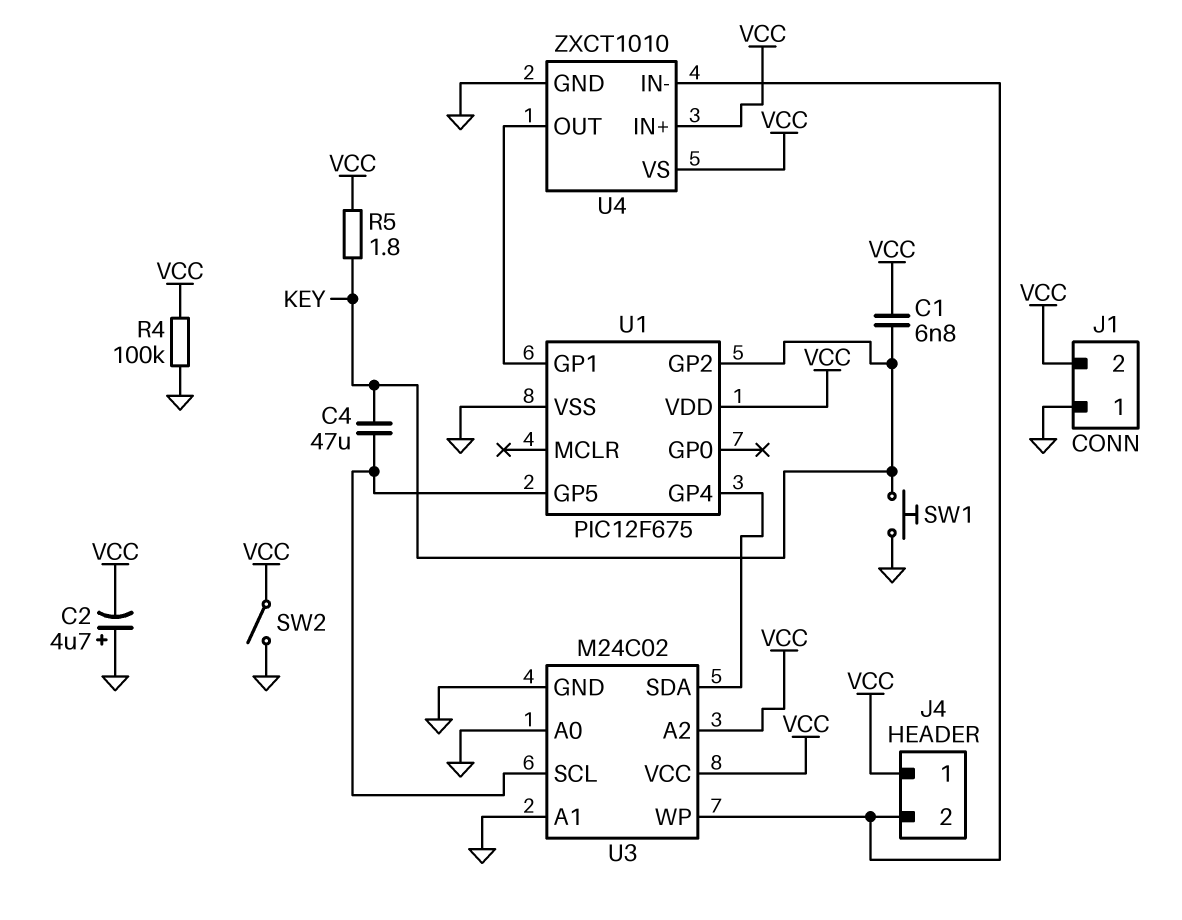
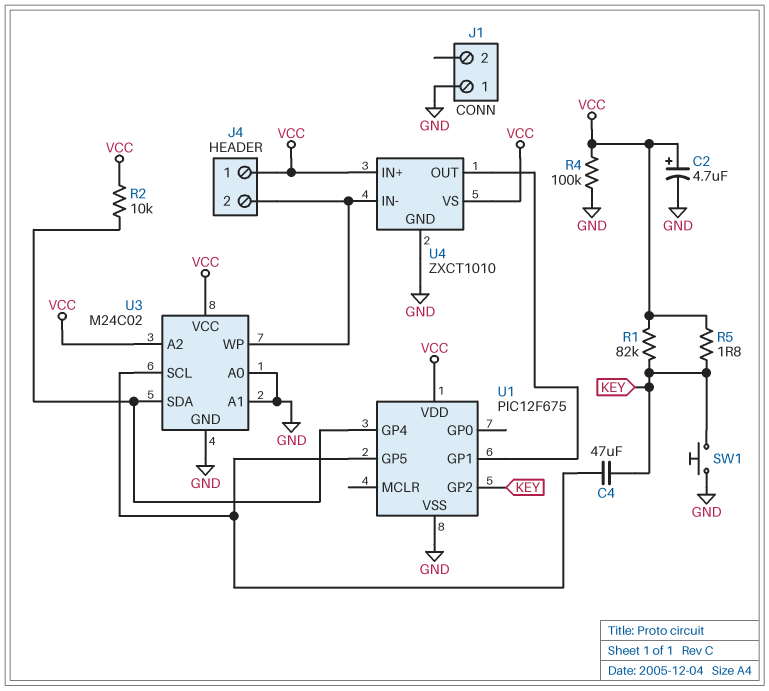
C1: 6.8nF (KEY, VCC) -> none
C2: 4.7uF (plus GND, minus VCC) -> 4.7uF (plus VCC, minus GND)
J1 pin 2: VCC -> none
R1: none -> 82k (KEY, VCC)
R2: none -> 10k (U1/GP4, VCC)
SW2: switch (GND, VCC) -> none

